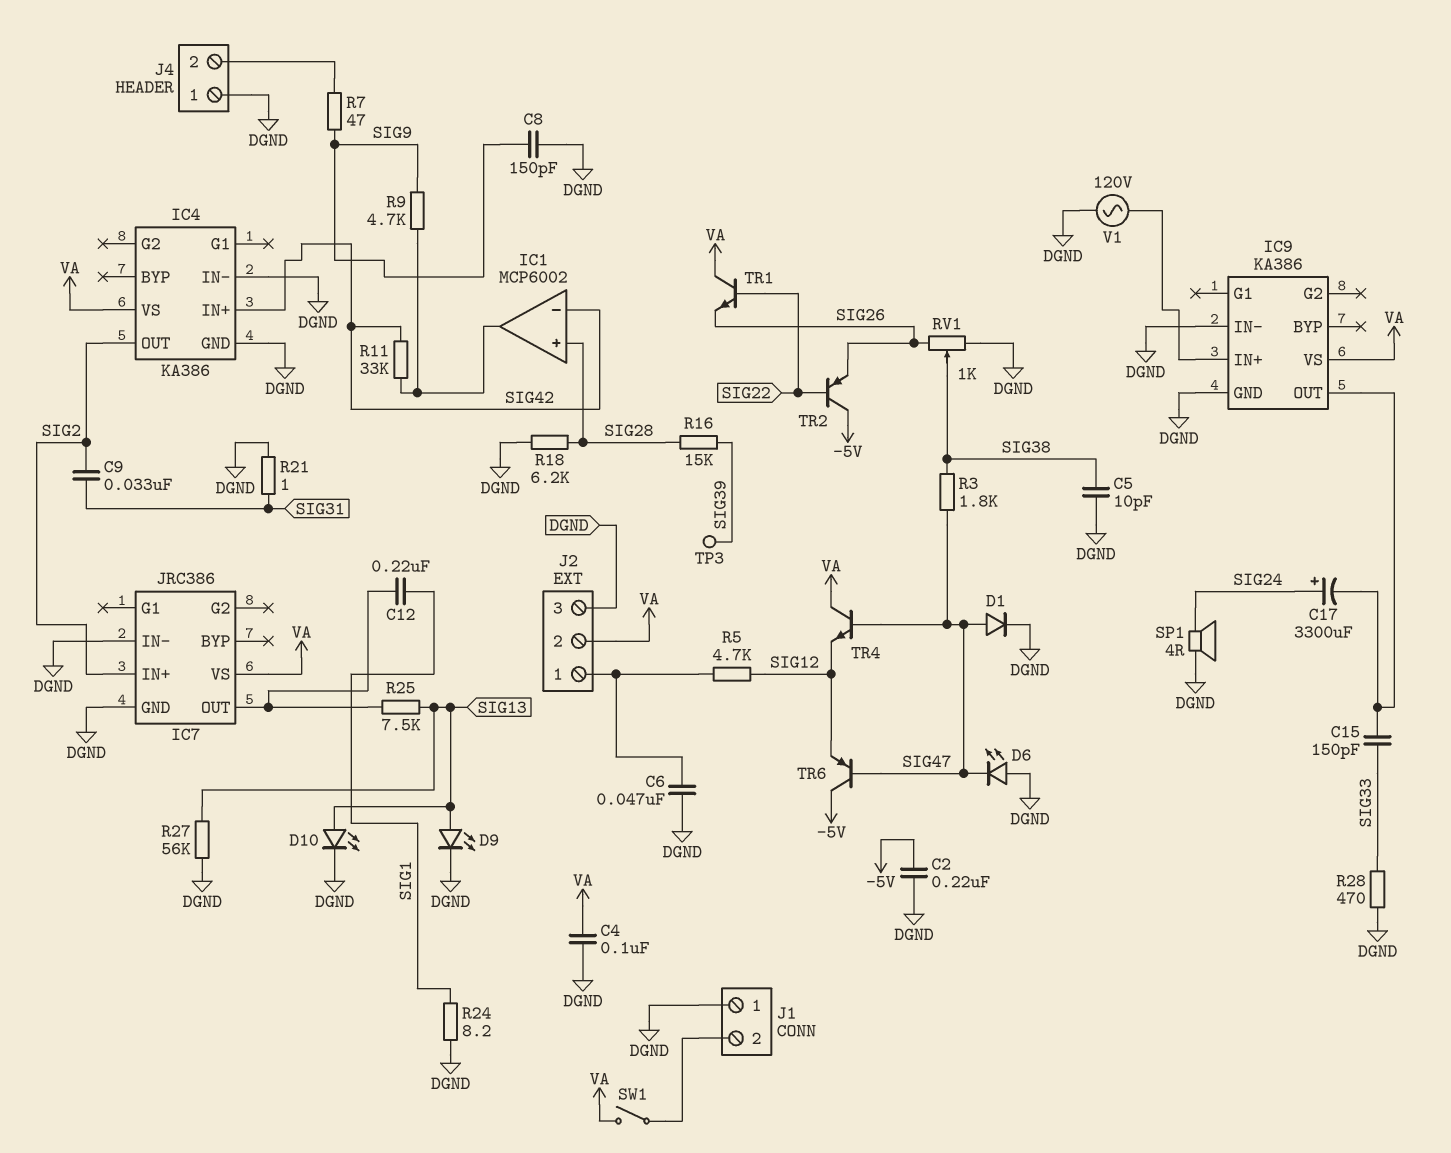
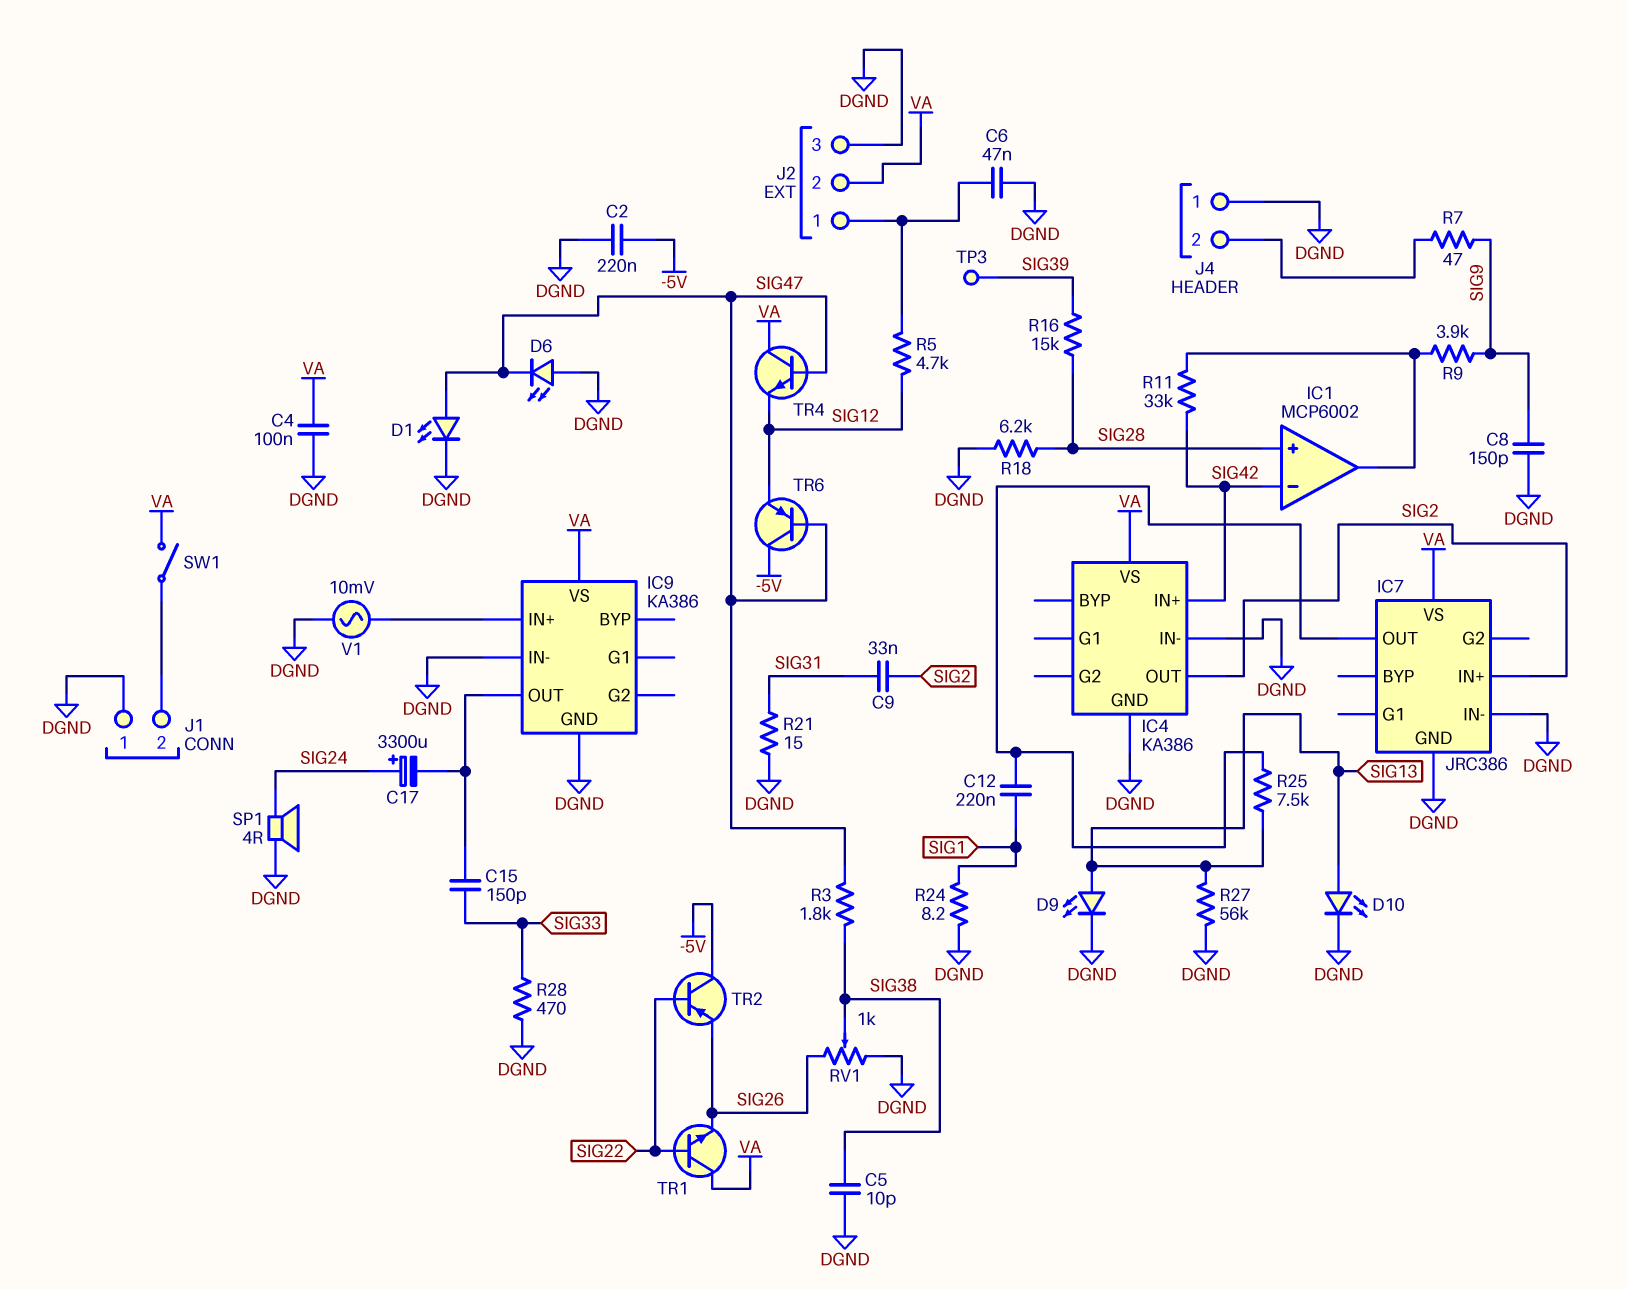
D1: diode (A SIG47, K DGND) -> LED (A SIG47, K DGND)
R9: 4.7k (IC1/out, SIG9) -> 3.9k (IC1/out, SIG9)
R21: 1 (DGND, SIG31) -> 15 (DGND, SIG31)
V1: AC 120V (DGND, IC9/IN+) -> AC 10mV (DGND, IC9/IN+)

